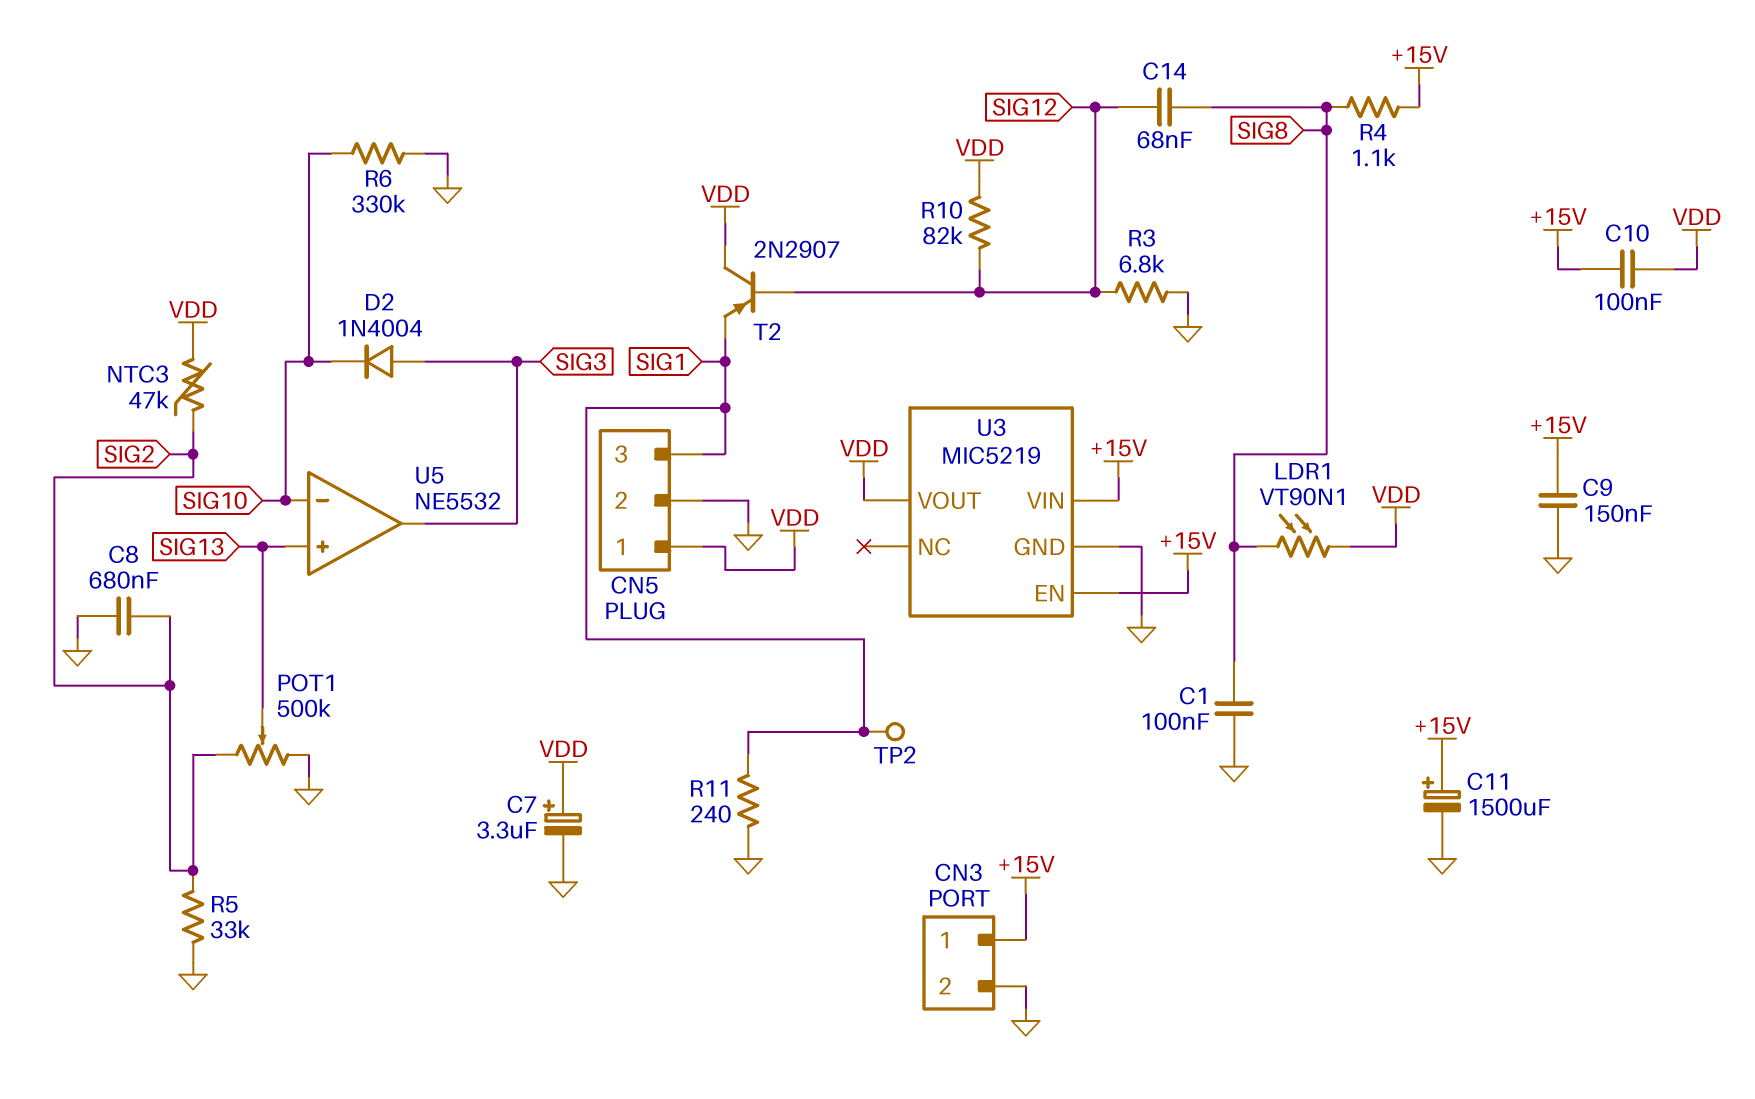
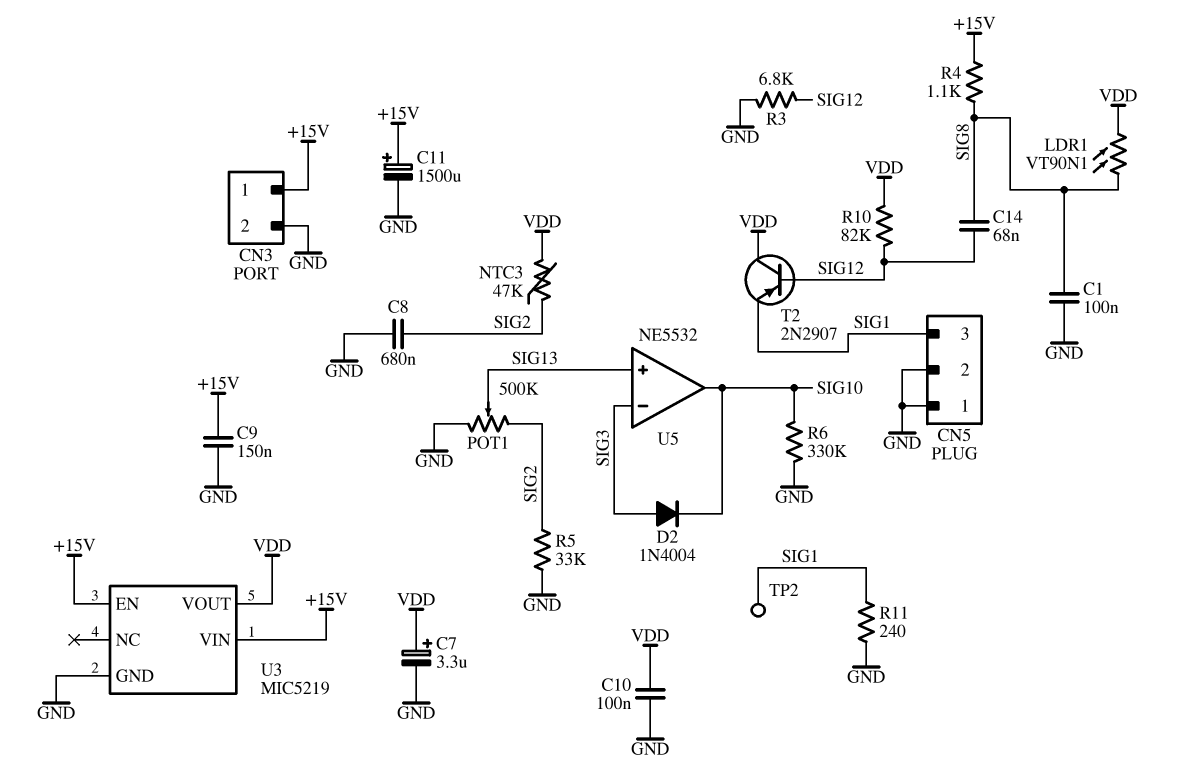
C10: 100nF (+15V, VDD) -> 100nF (GND, VDD)
CN5 pin 1: VDD -> GND
U5 pin in-: SIG10 -> SIG3
U5 pin out: SIG3 -> SIG10

